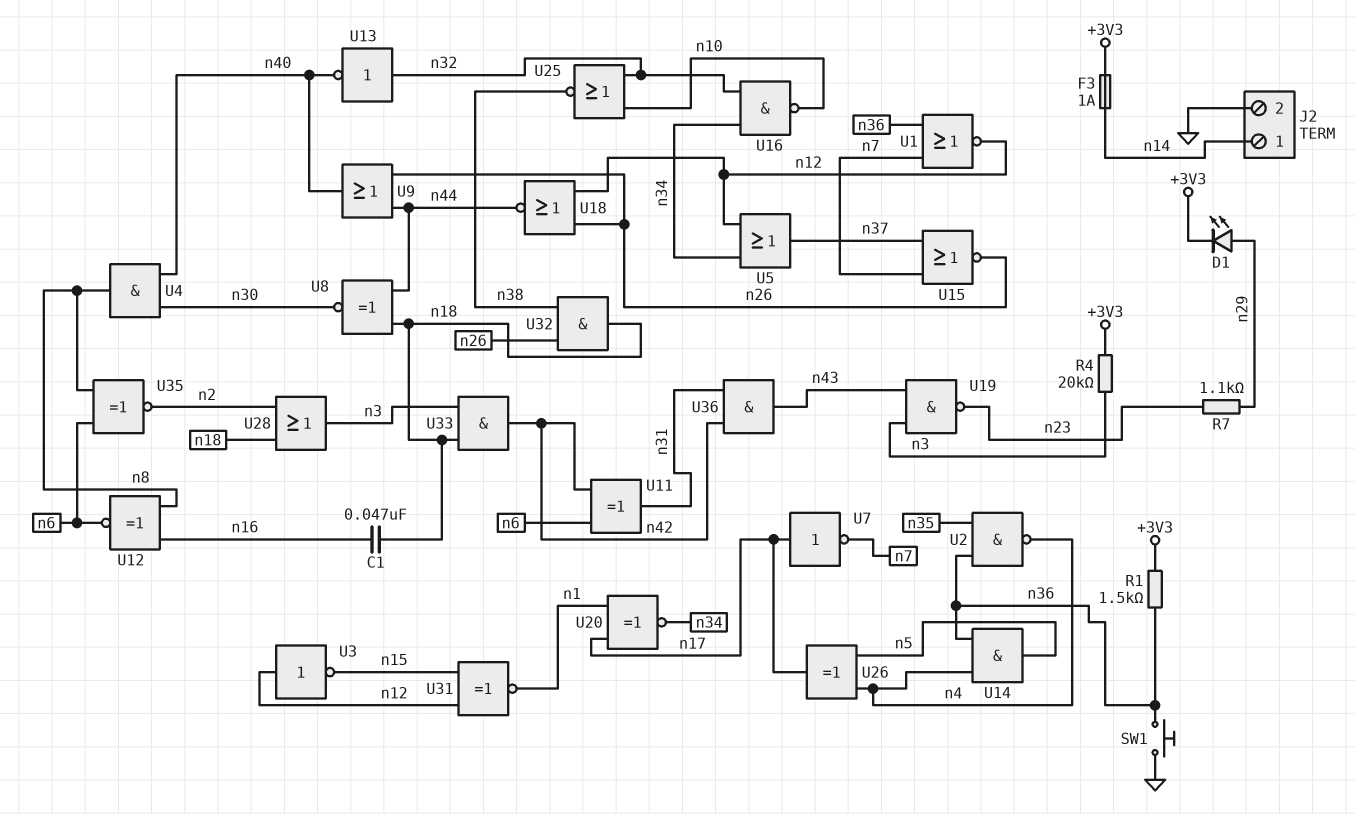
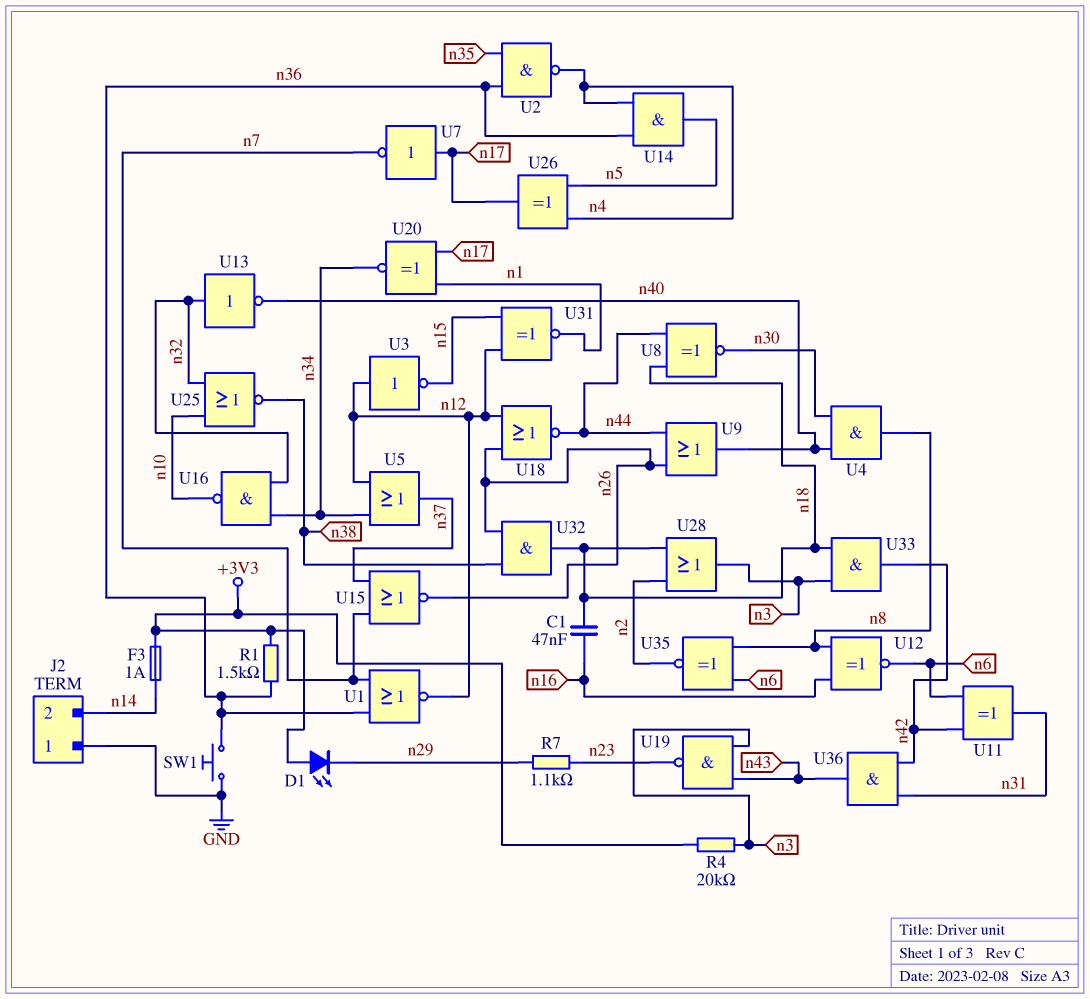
D1: LED (A n29, K +3V3) -> LED (A +3V3, K n29)
J2 pin 1: n14 -> GND
J2 pin 2: GND -> n14

